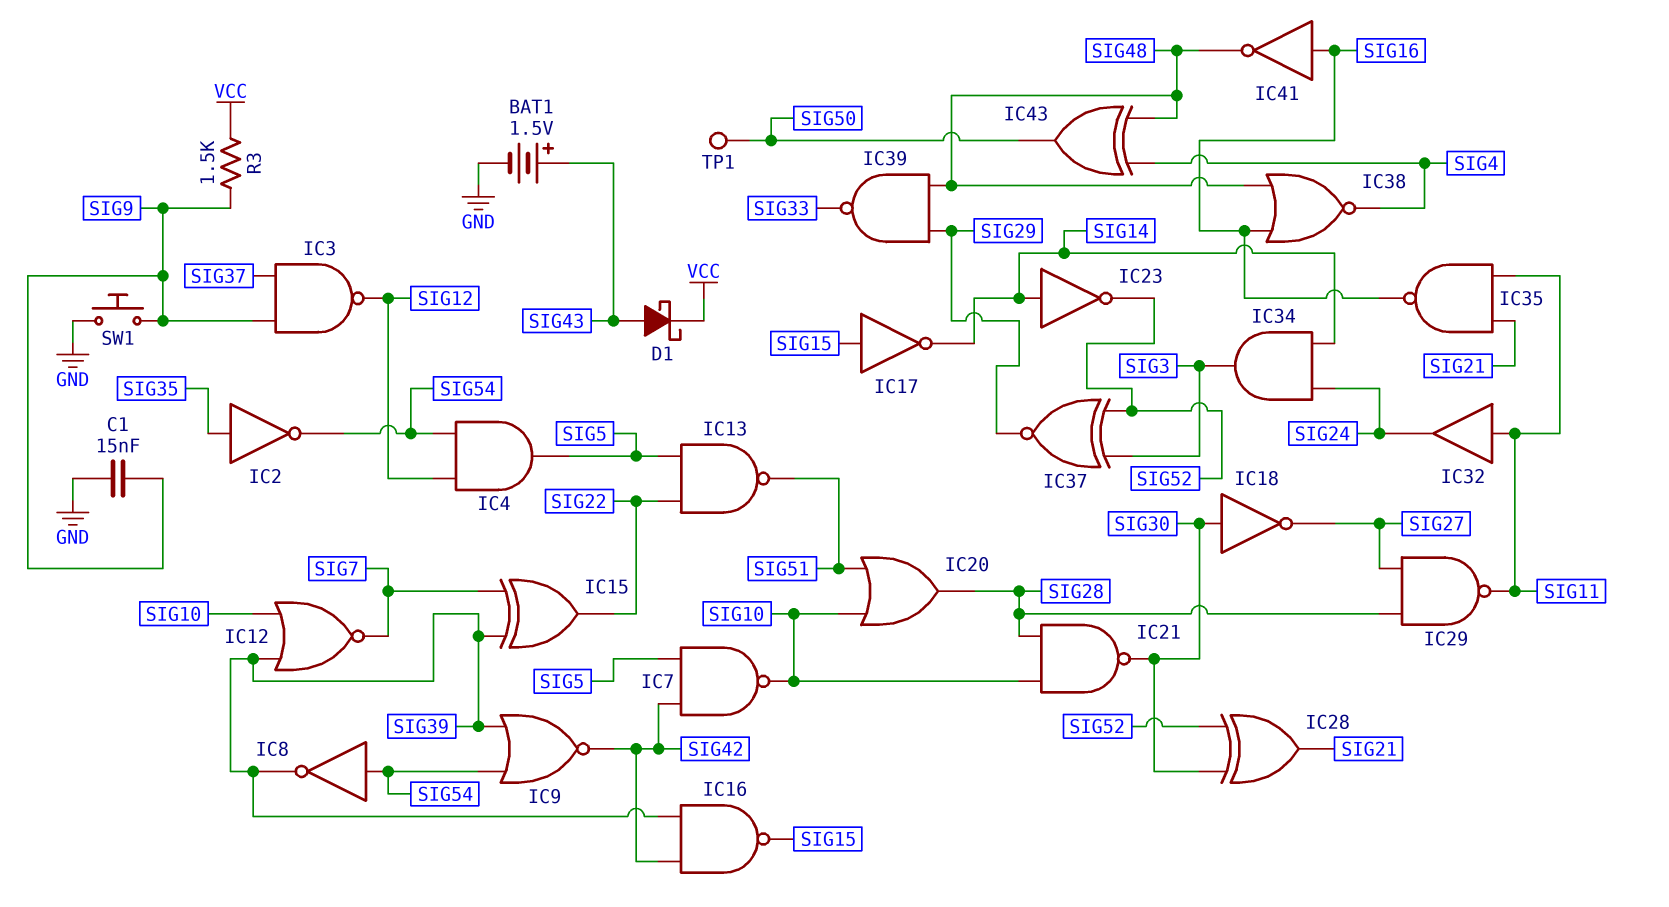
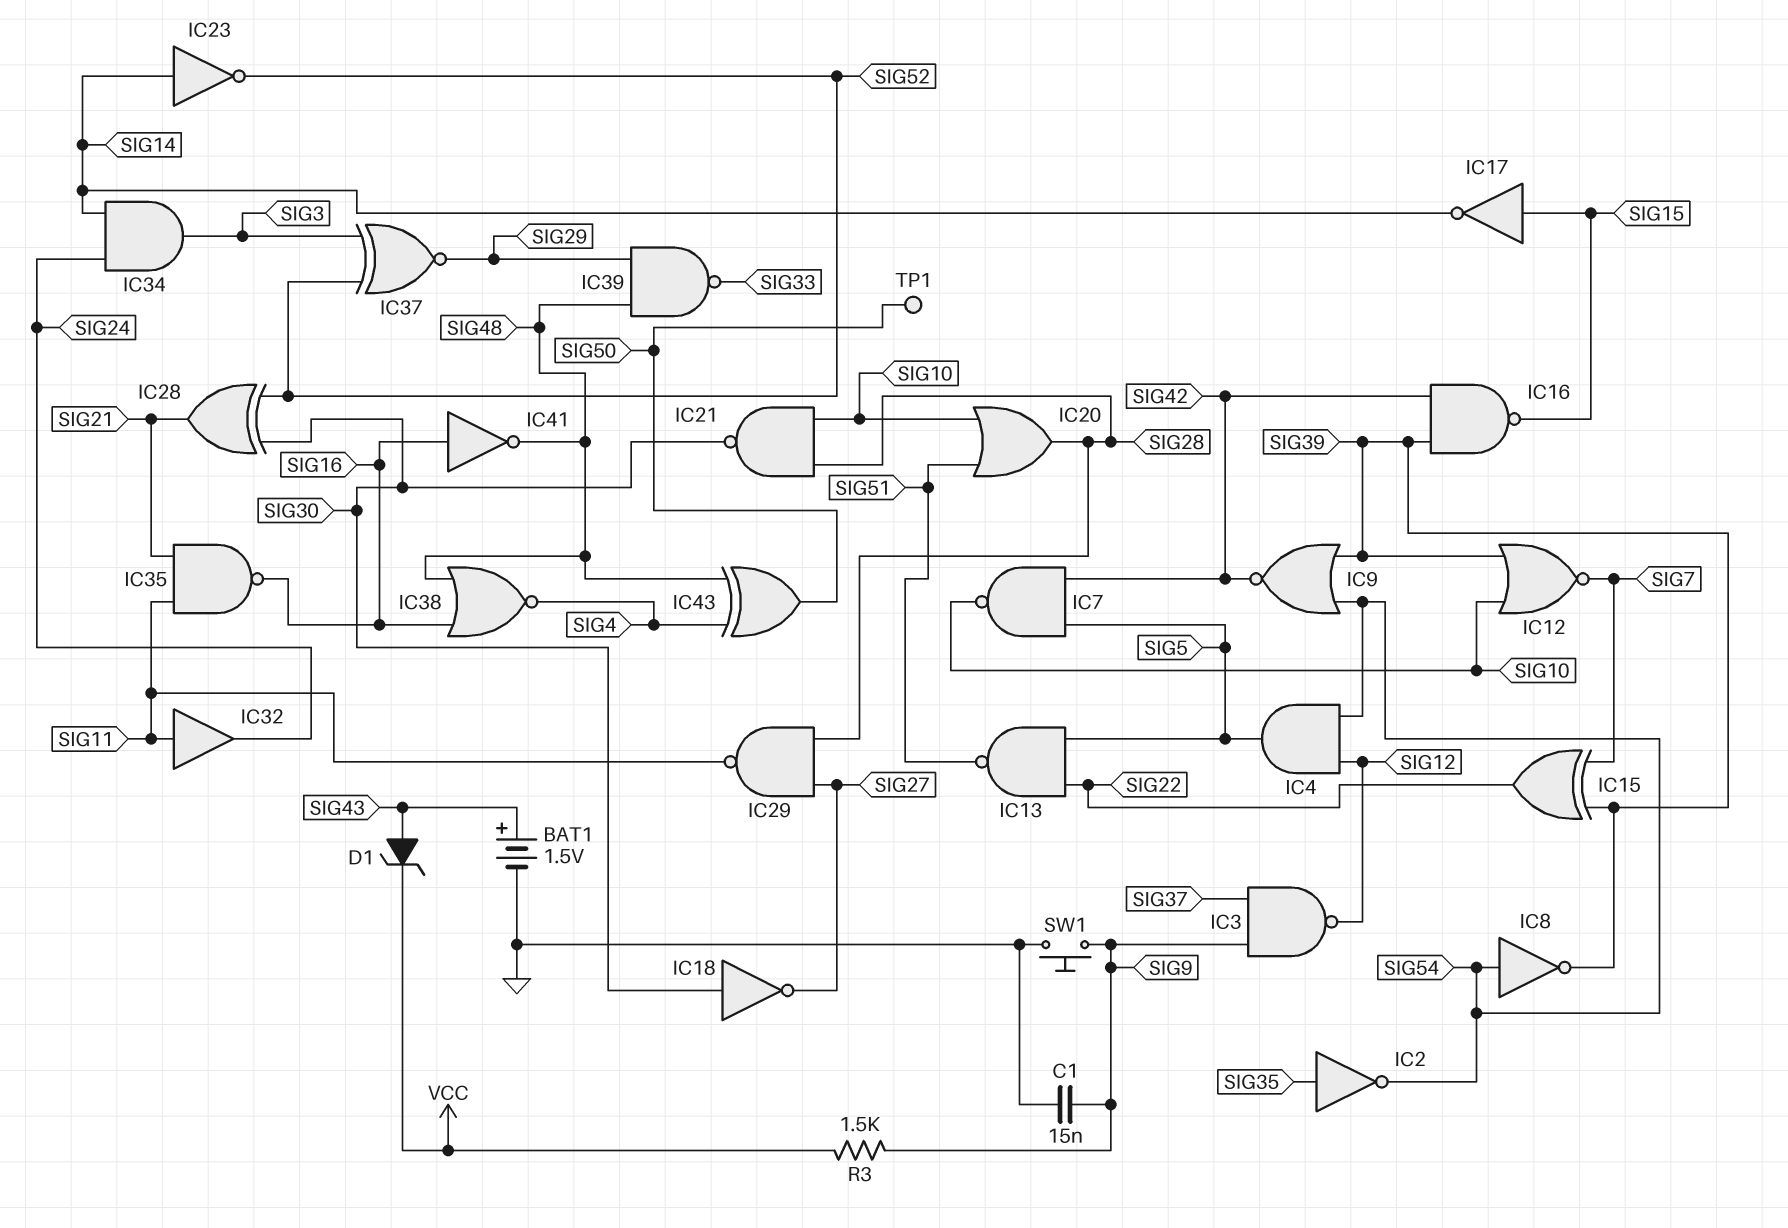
D1: schottky (A SIG43, K VCC) -> zener (A SIG43, K VCC)

